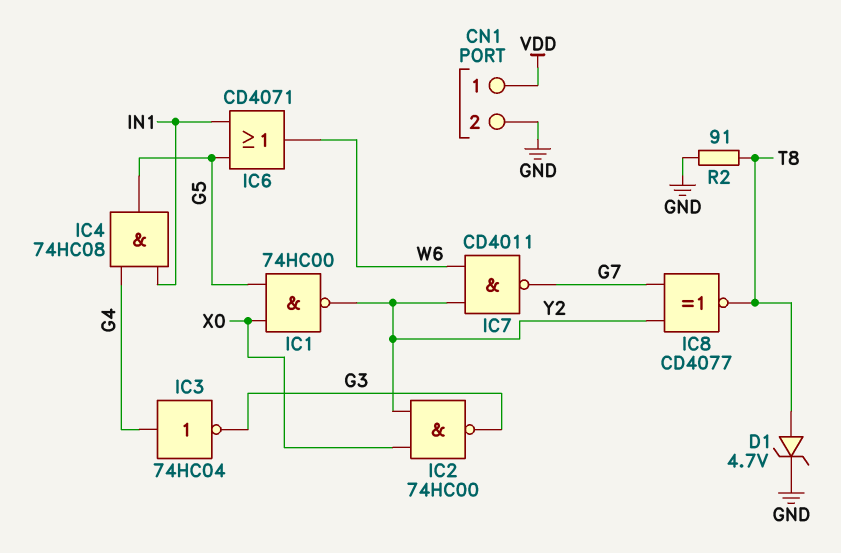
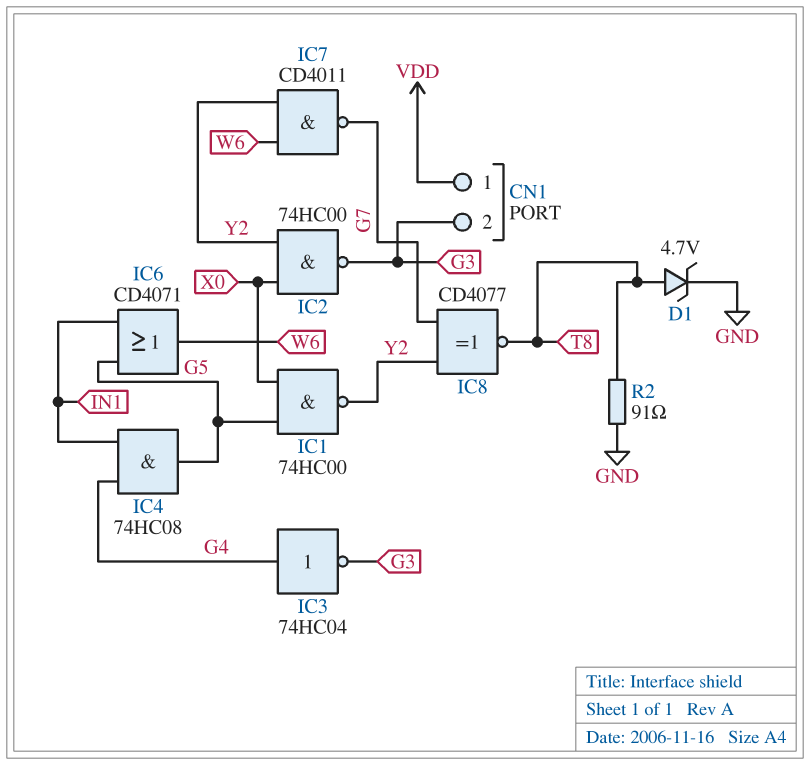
CN1 pin 2: GND -> G3

